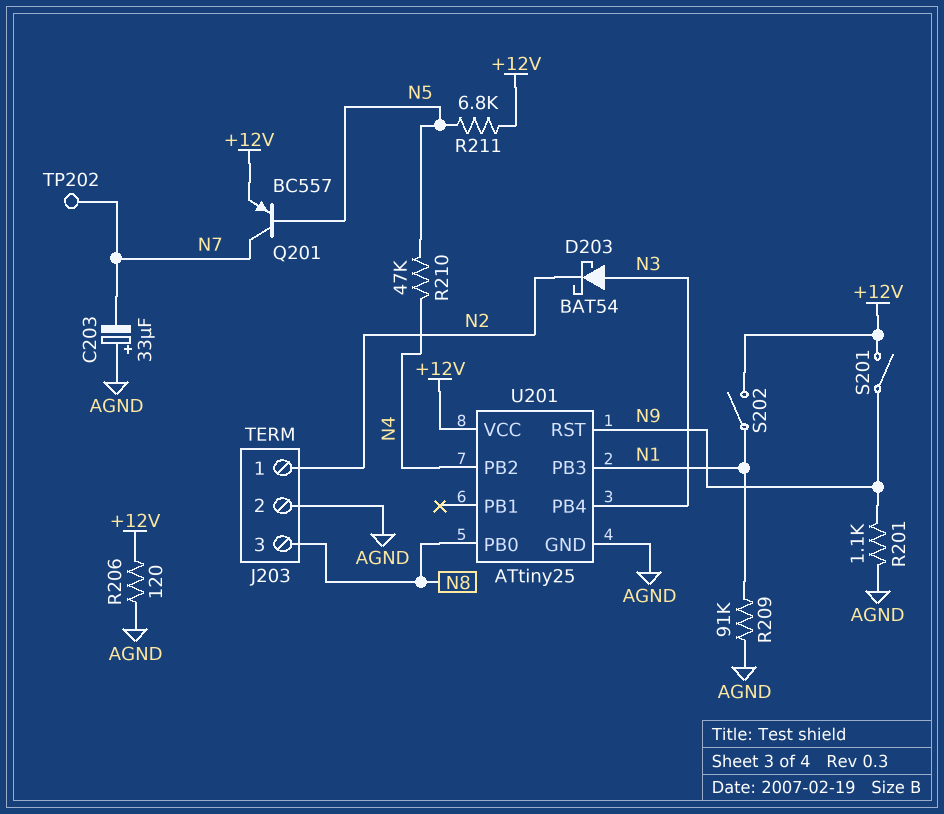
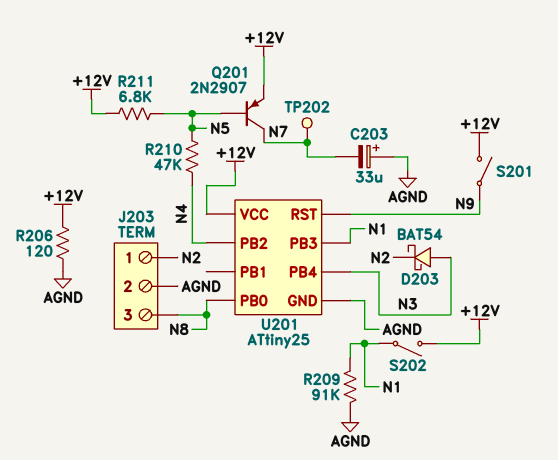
Q201: PNP BC557 (B N5, C N7, E +12V) -> PNP 2N2907 (B N5, C N7, E +12V)
R201: 1.1k (AGND, N9) -> none

